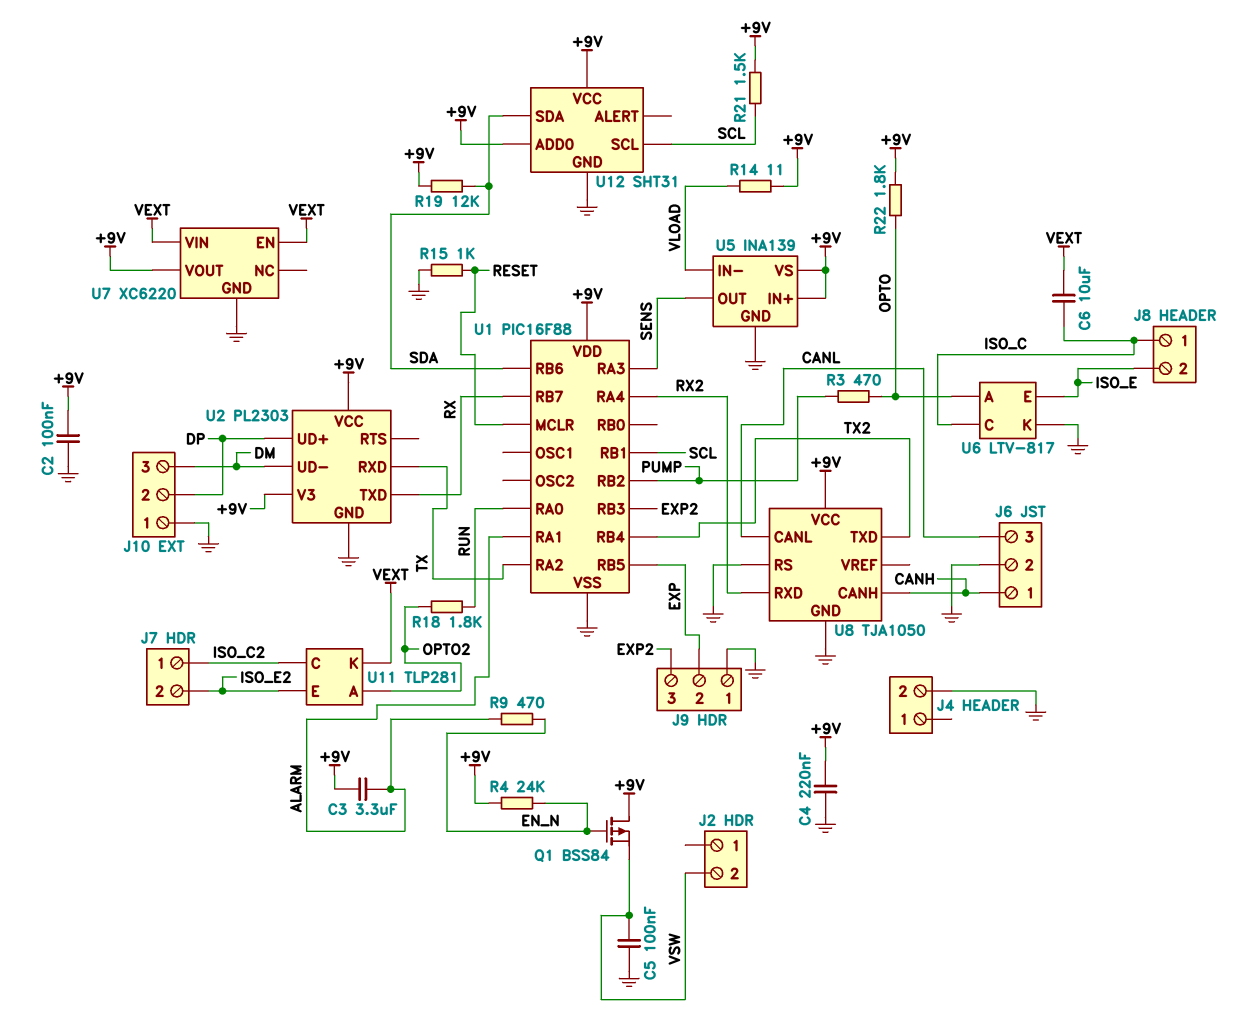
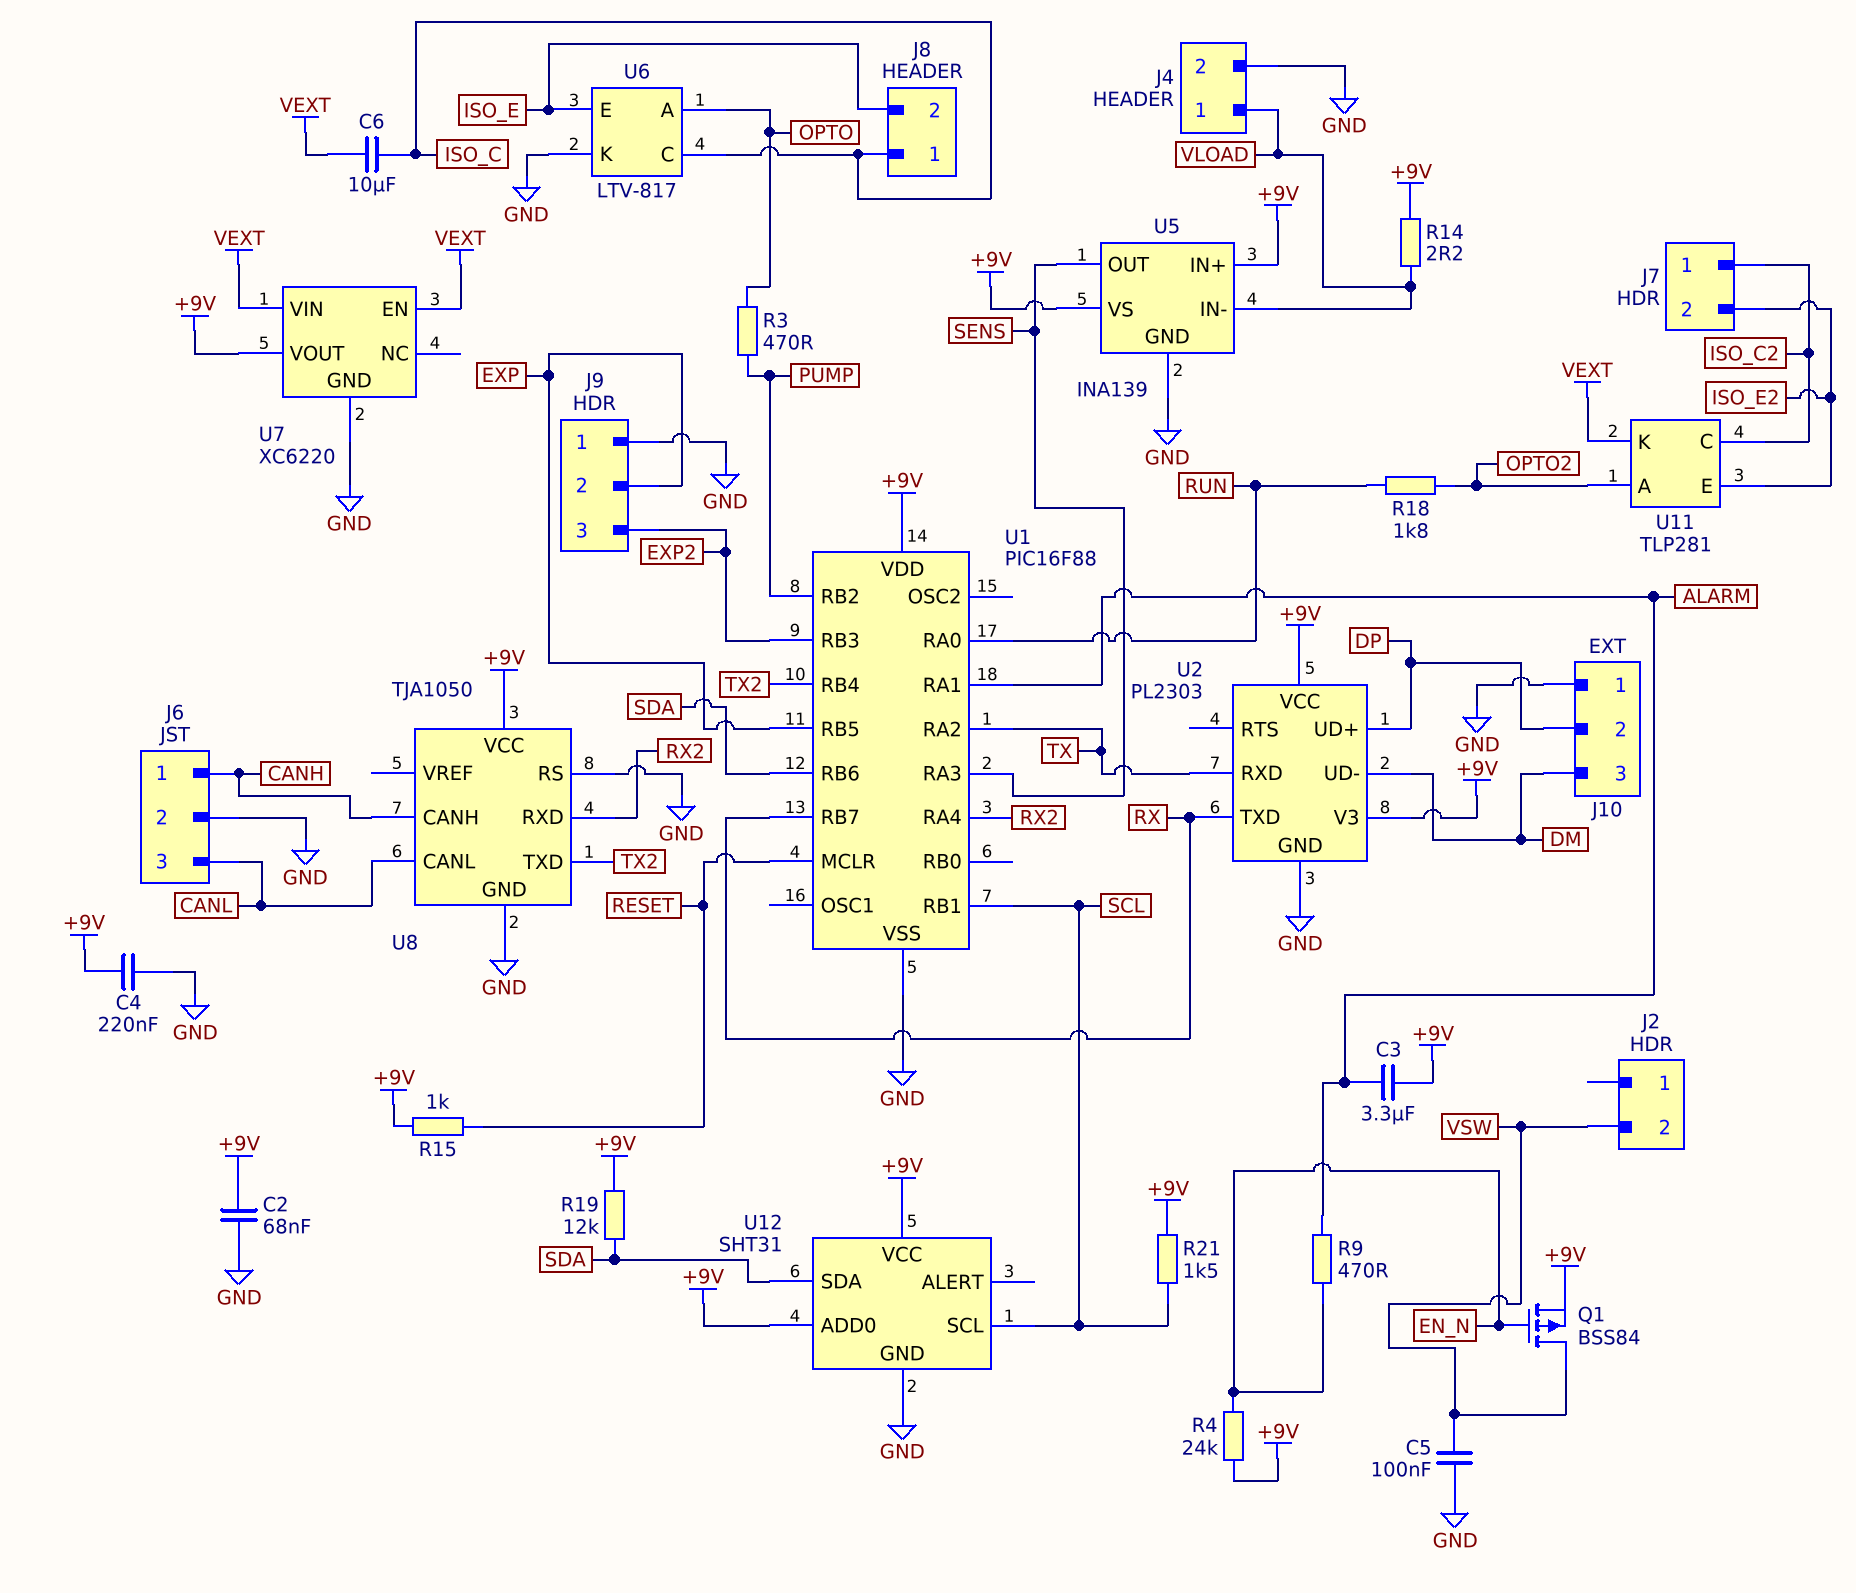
C2: 100nF (+9V, GND) -> 68nF (+9V, GND)
J4 pin 1: none -> VLOAD
Q1: PMOS BSS84 (G EN_N, D +9V, S VSW) -> PMOS BSS84 (G EN_N, D VSW, S +9V)
R14: 11 (+9V, VLOAD) -> 2.2 (+9V, VLOAD)
R15: 1k (GND, RESET) -> 1k (+9V, RESET)
R22: 1.8k (+9V, OPTO) -> none

